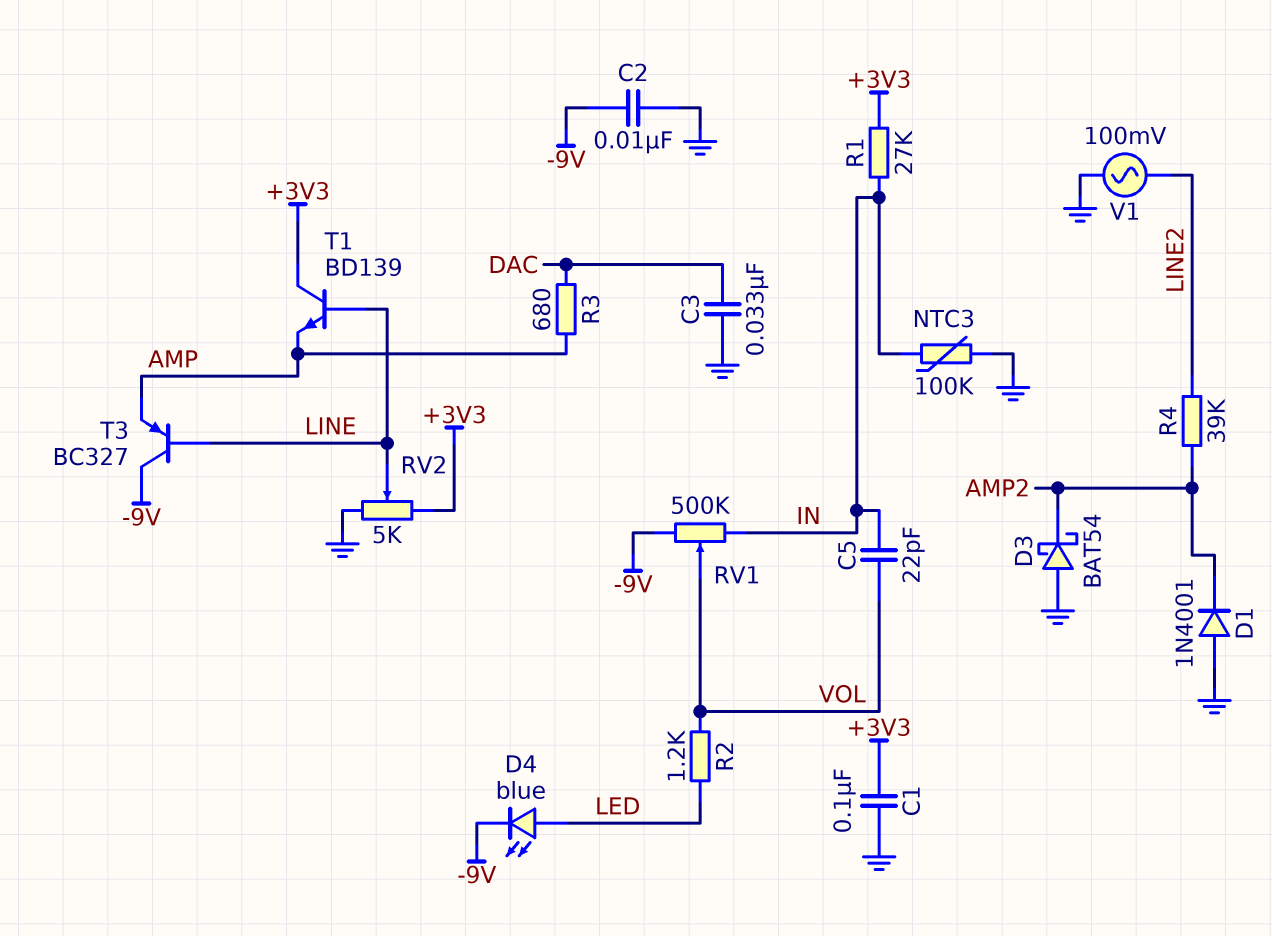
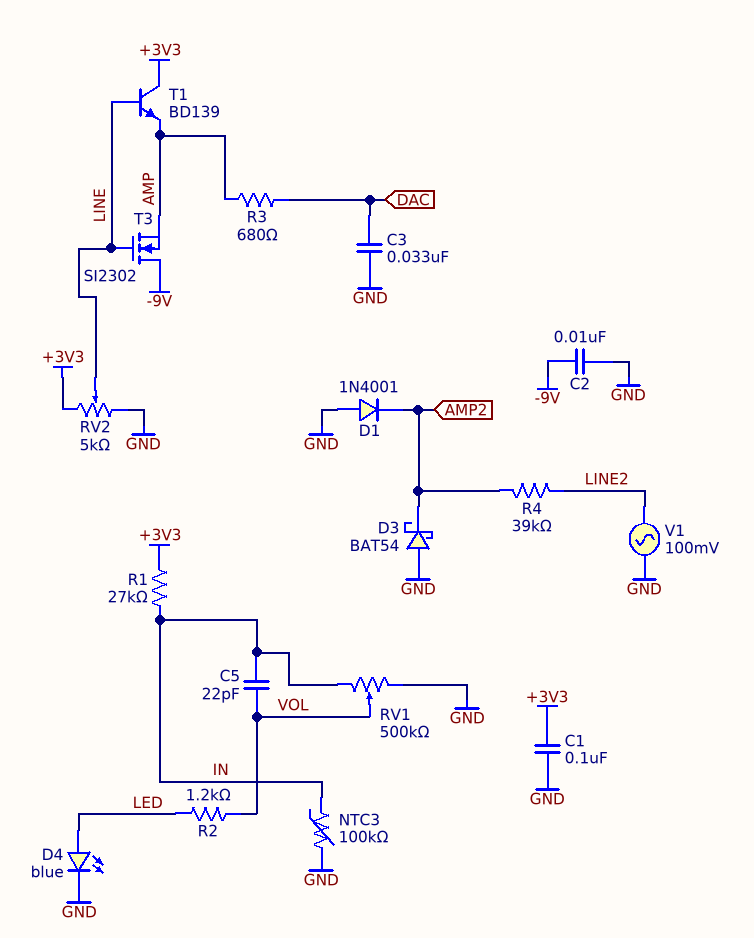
D4: LED blue (A LED, K -9V) -> LED blue (A LED, K GND)
RV1: 500k (-9V, IN, wiper VOL) -> 500k (GND, IN, wiper VOL)
T3: PNP BC327 (B LINE, C -9V, E AMP) -> NMOS SI2302 (G LINE, D -9V, S AMP)

